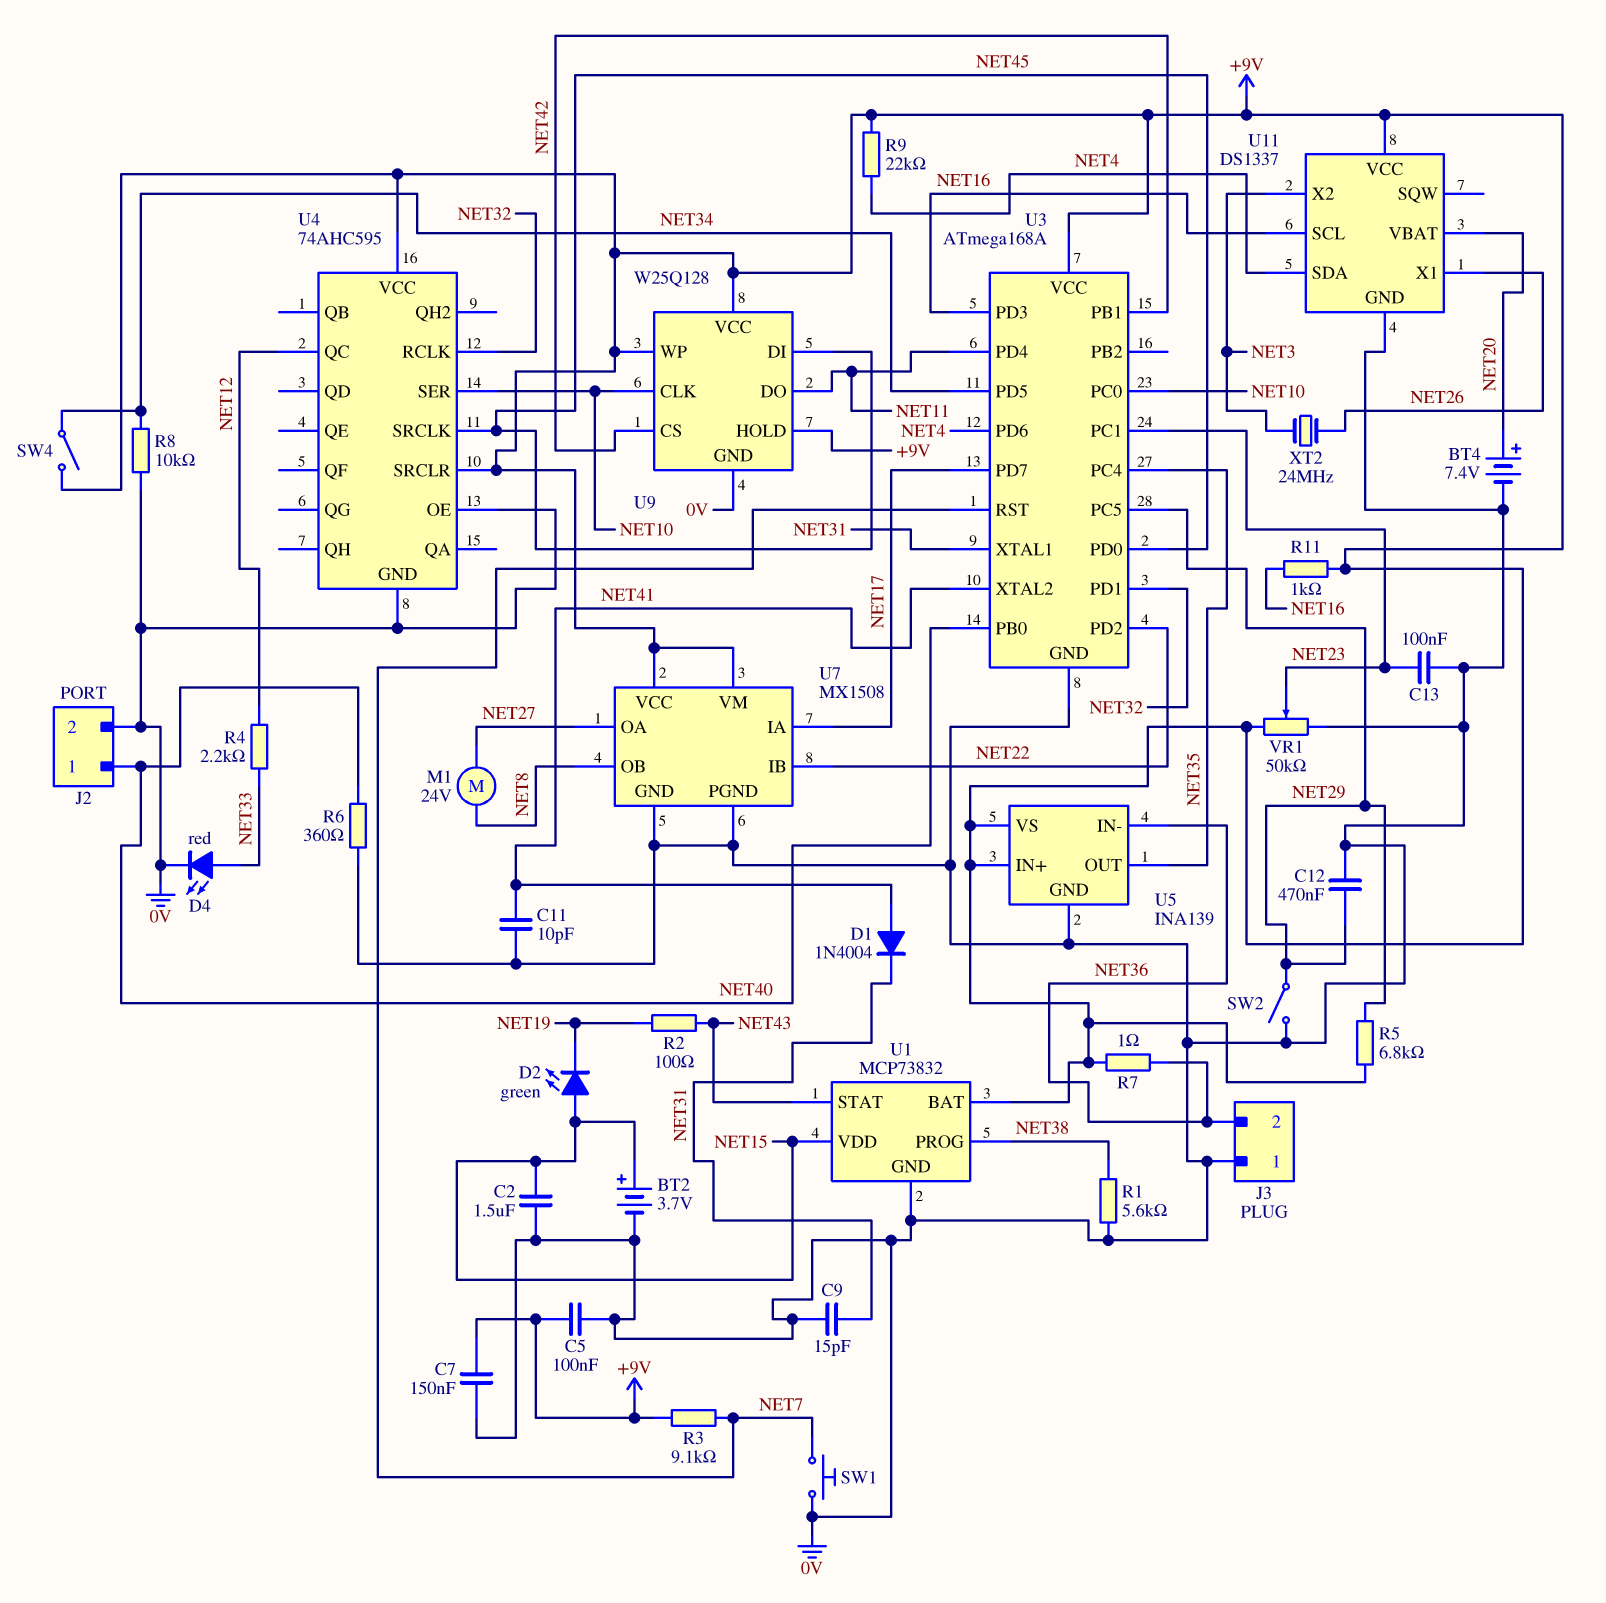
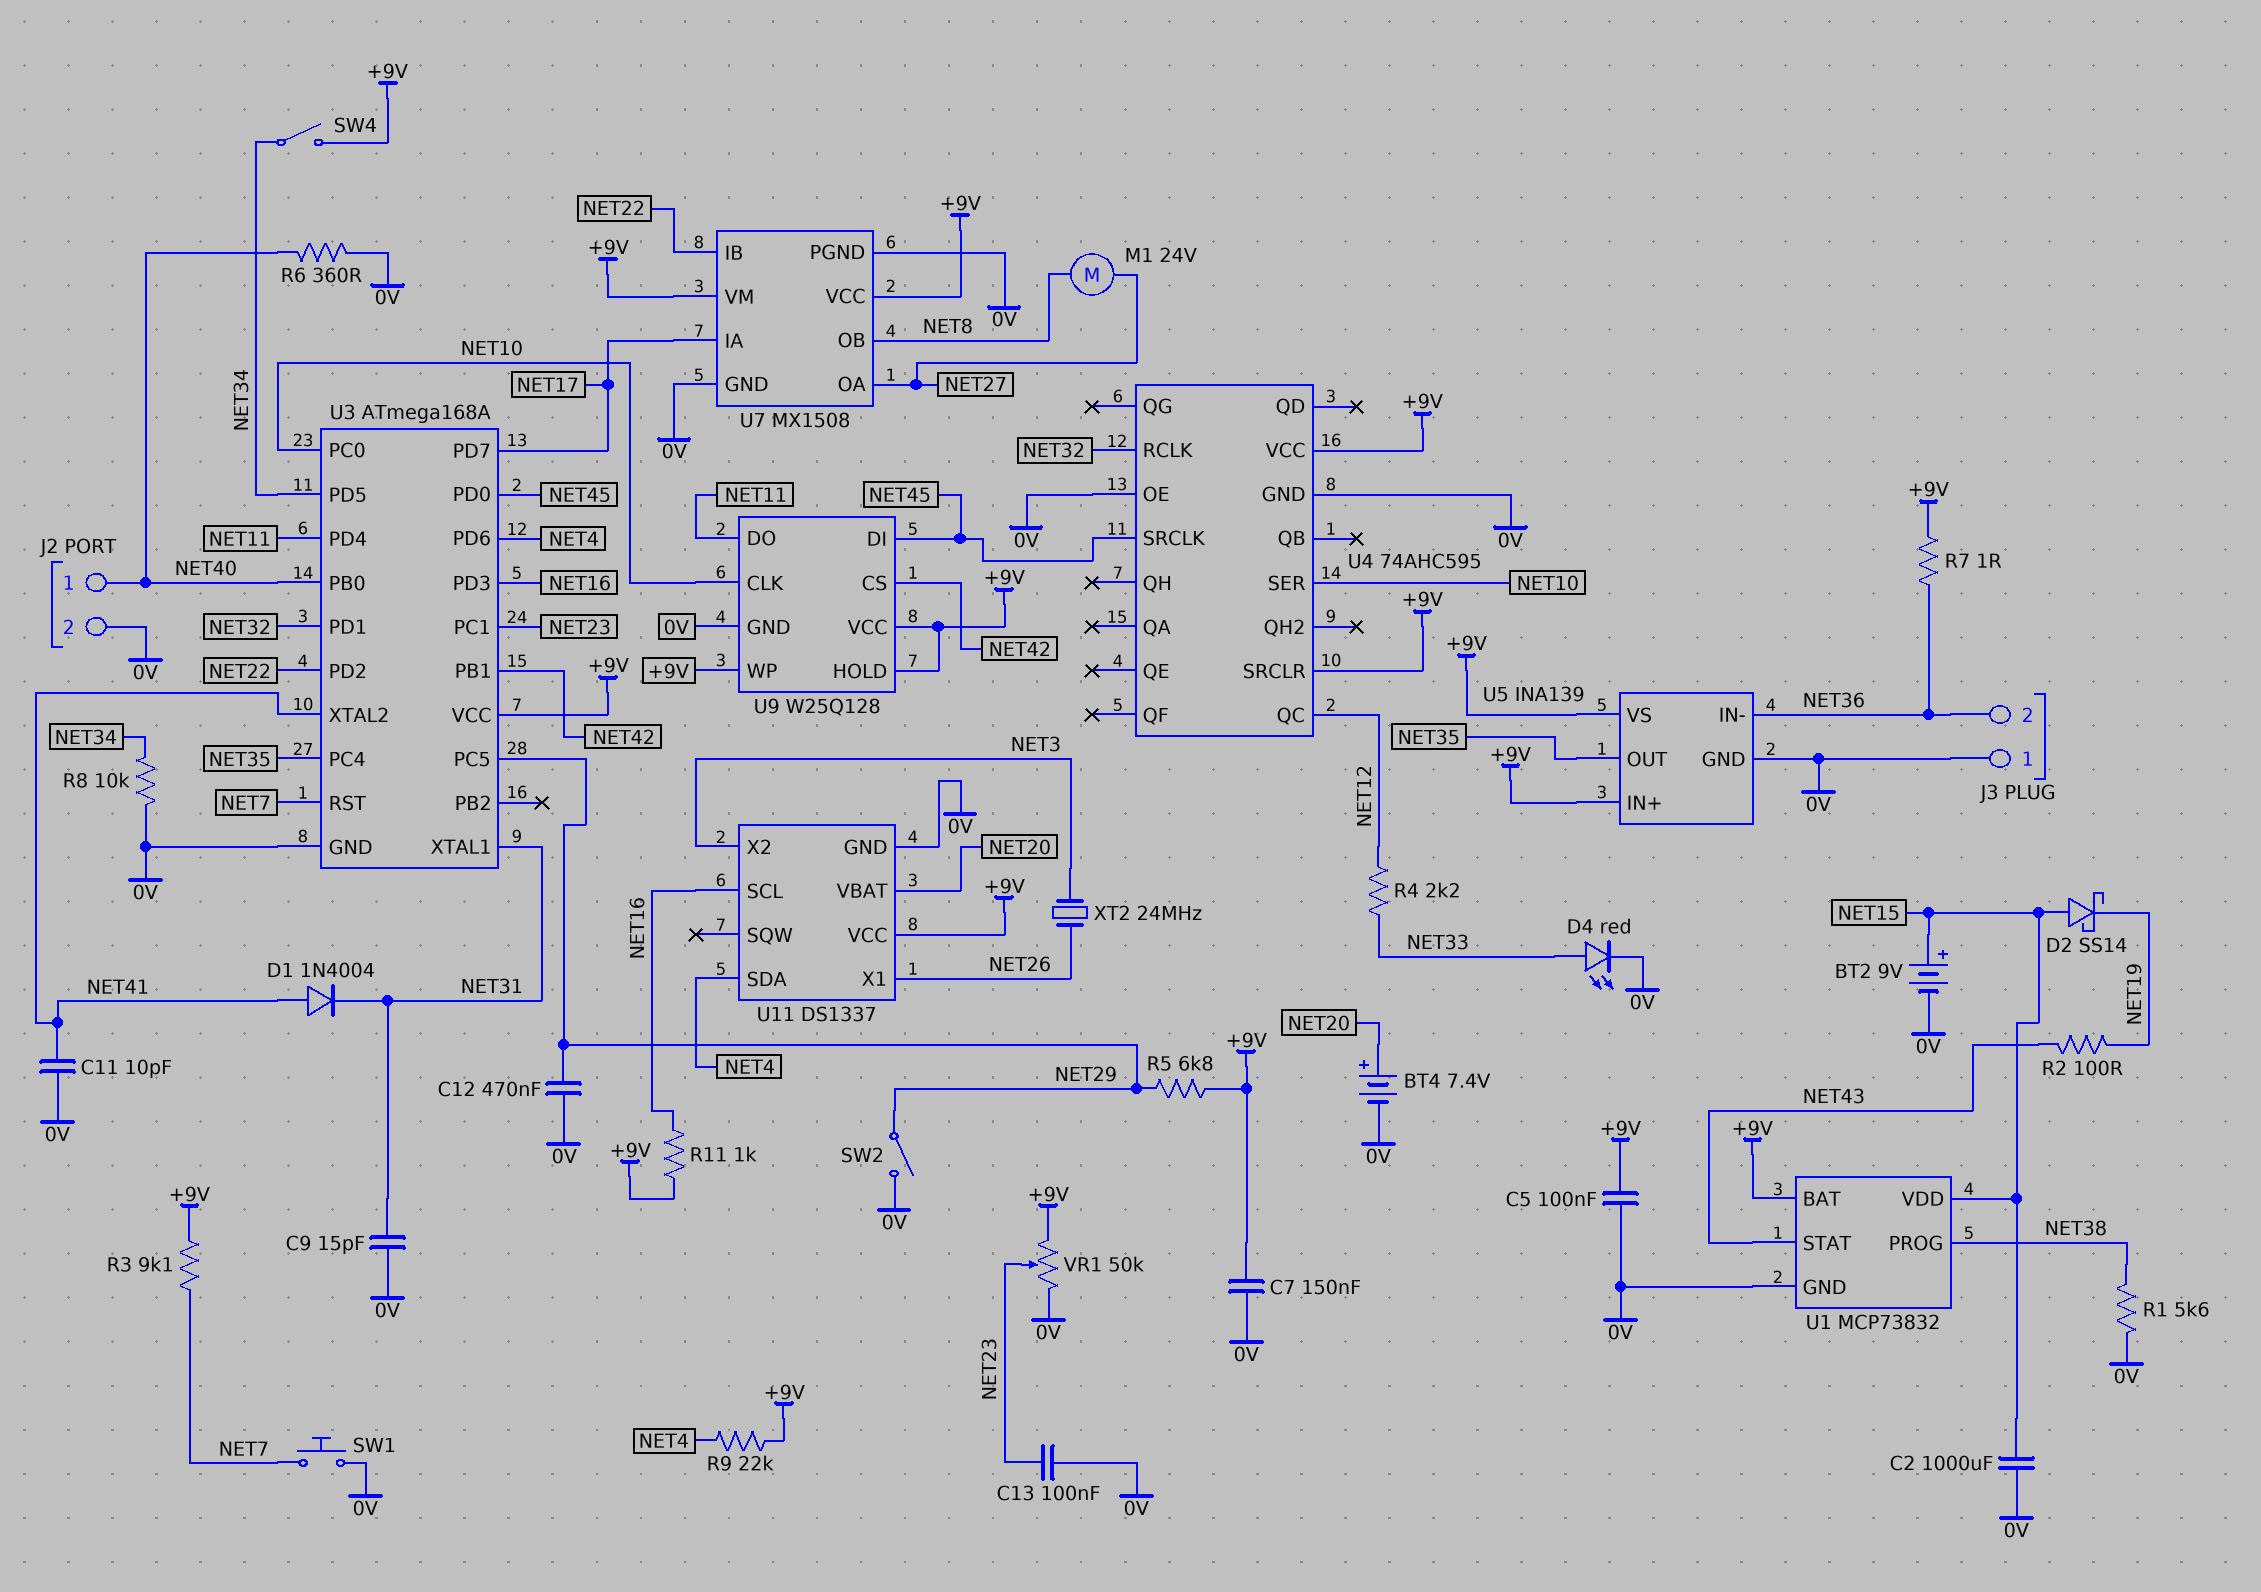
BT2: 3.7V (plus NET15, minus 0V) -> 9V (plus NET15, minus 0V)
C2: 1.5uF (0V, NET15) -> 1000uF (0V, NET15)
D2: LED green (A NET15, K NET19) -> schottky SS14 (A NET15, K NET19)

